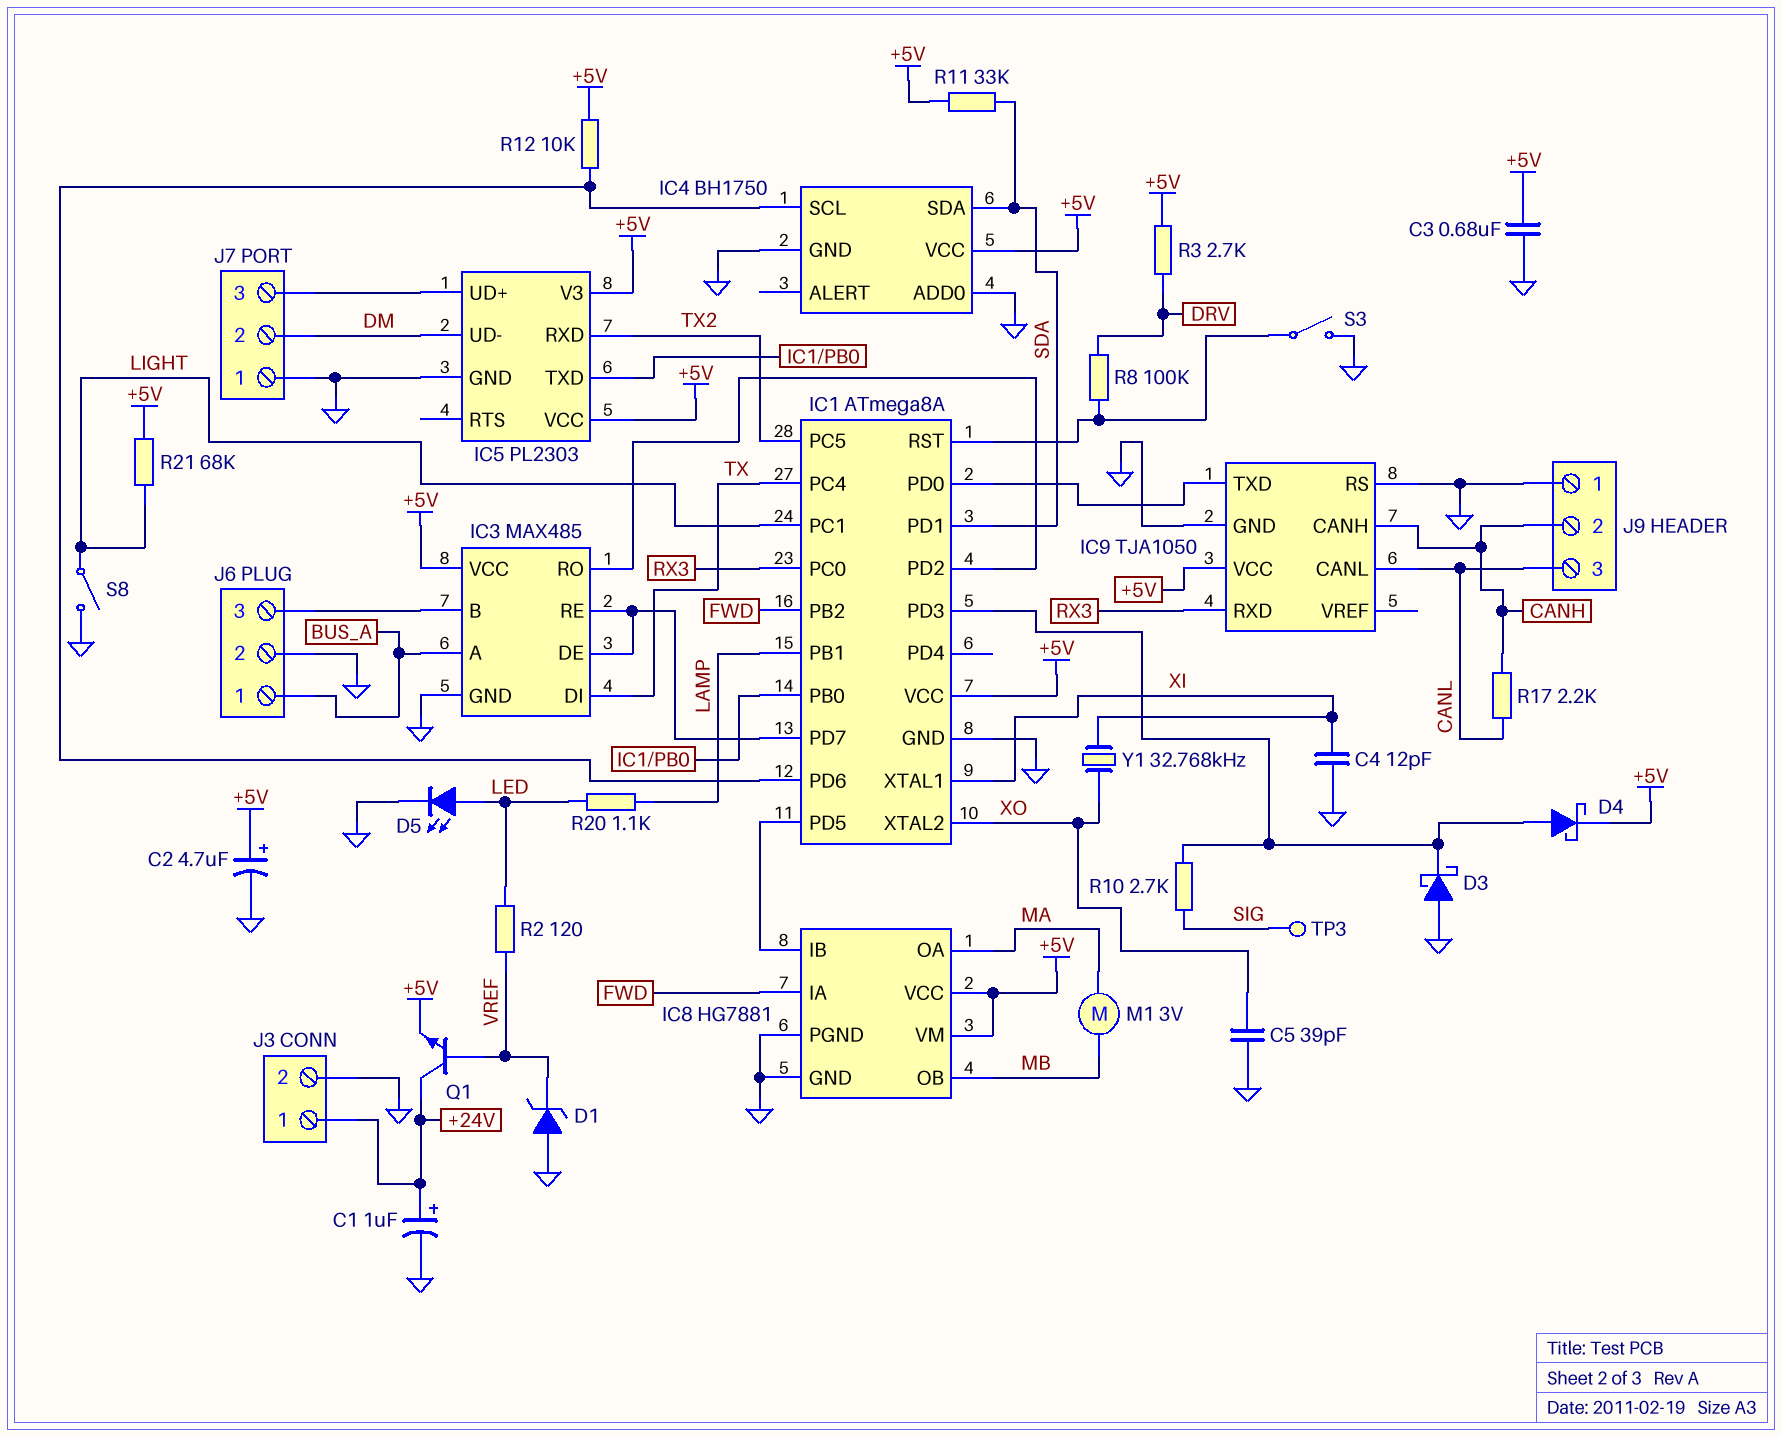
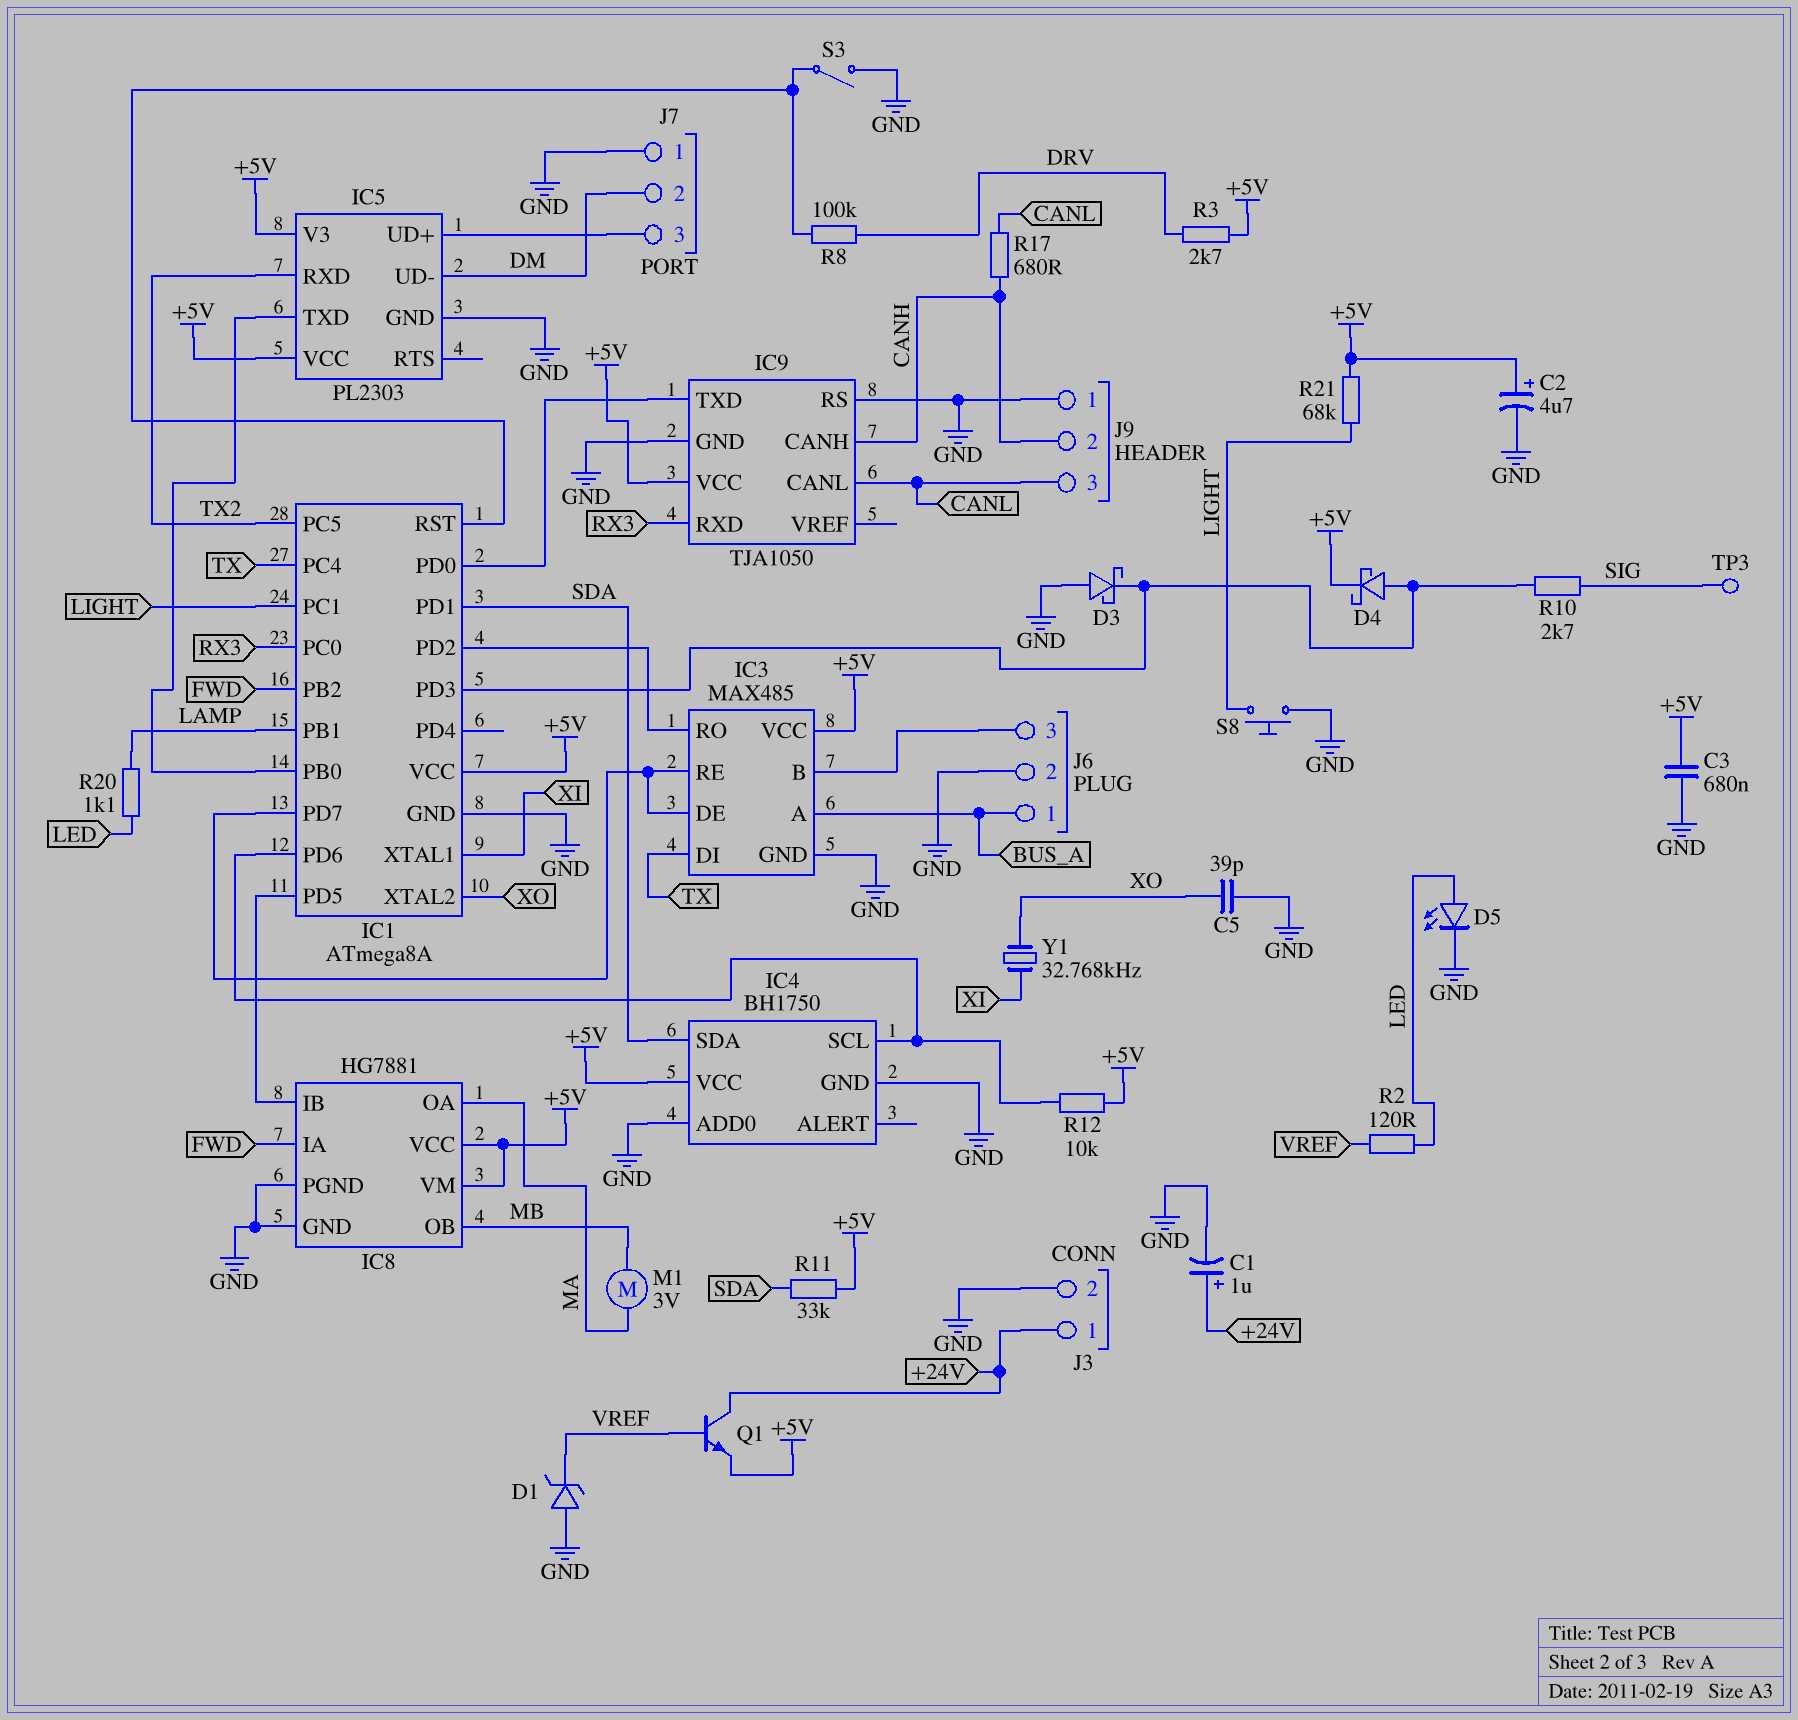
C4: 12pF (GND, XI) -> none
R17: 2.2k (CANH, CANL) -> 680 (CANH, CANL)
S8: switch (GND, LIGHT) -> button (GND, LIGHT)

